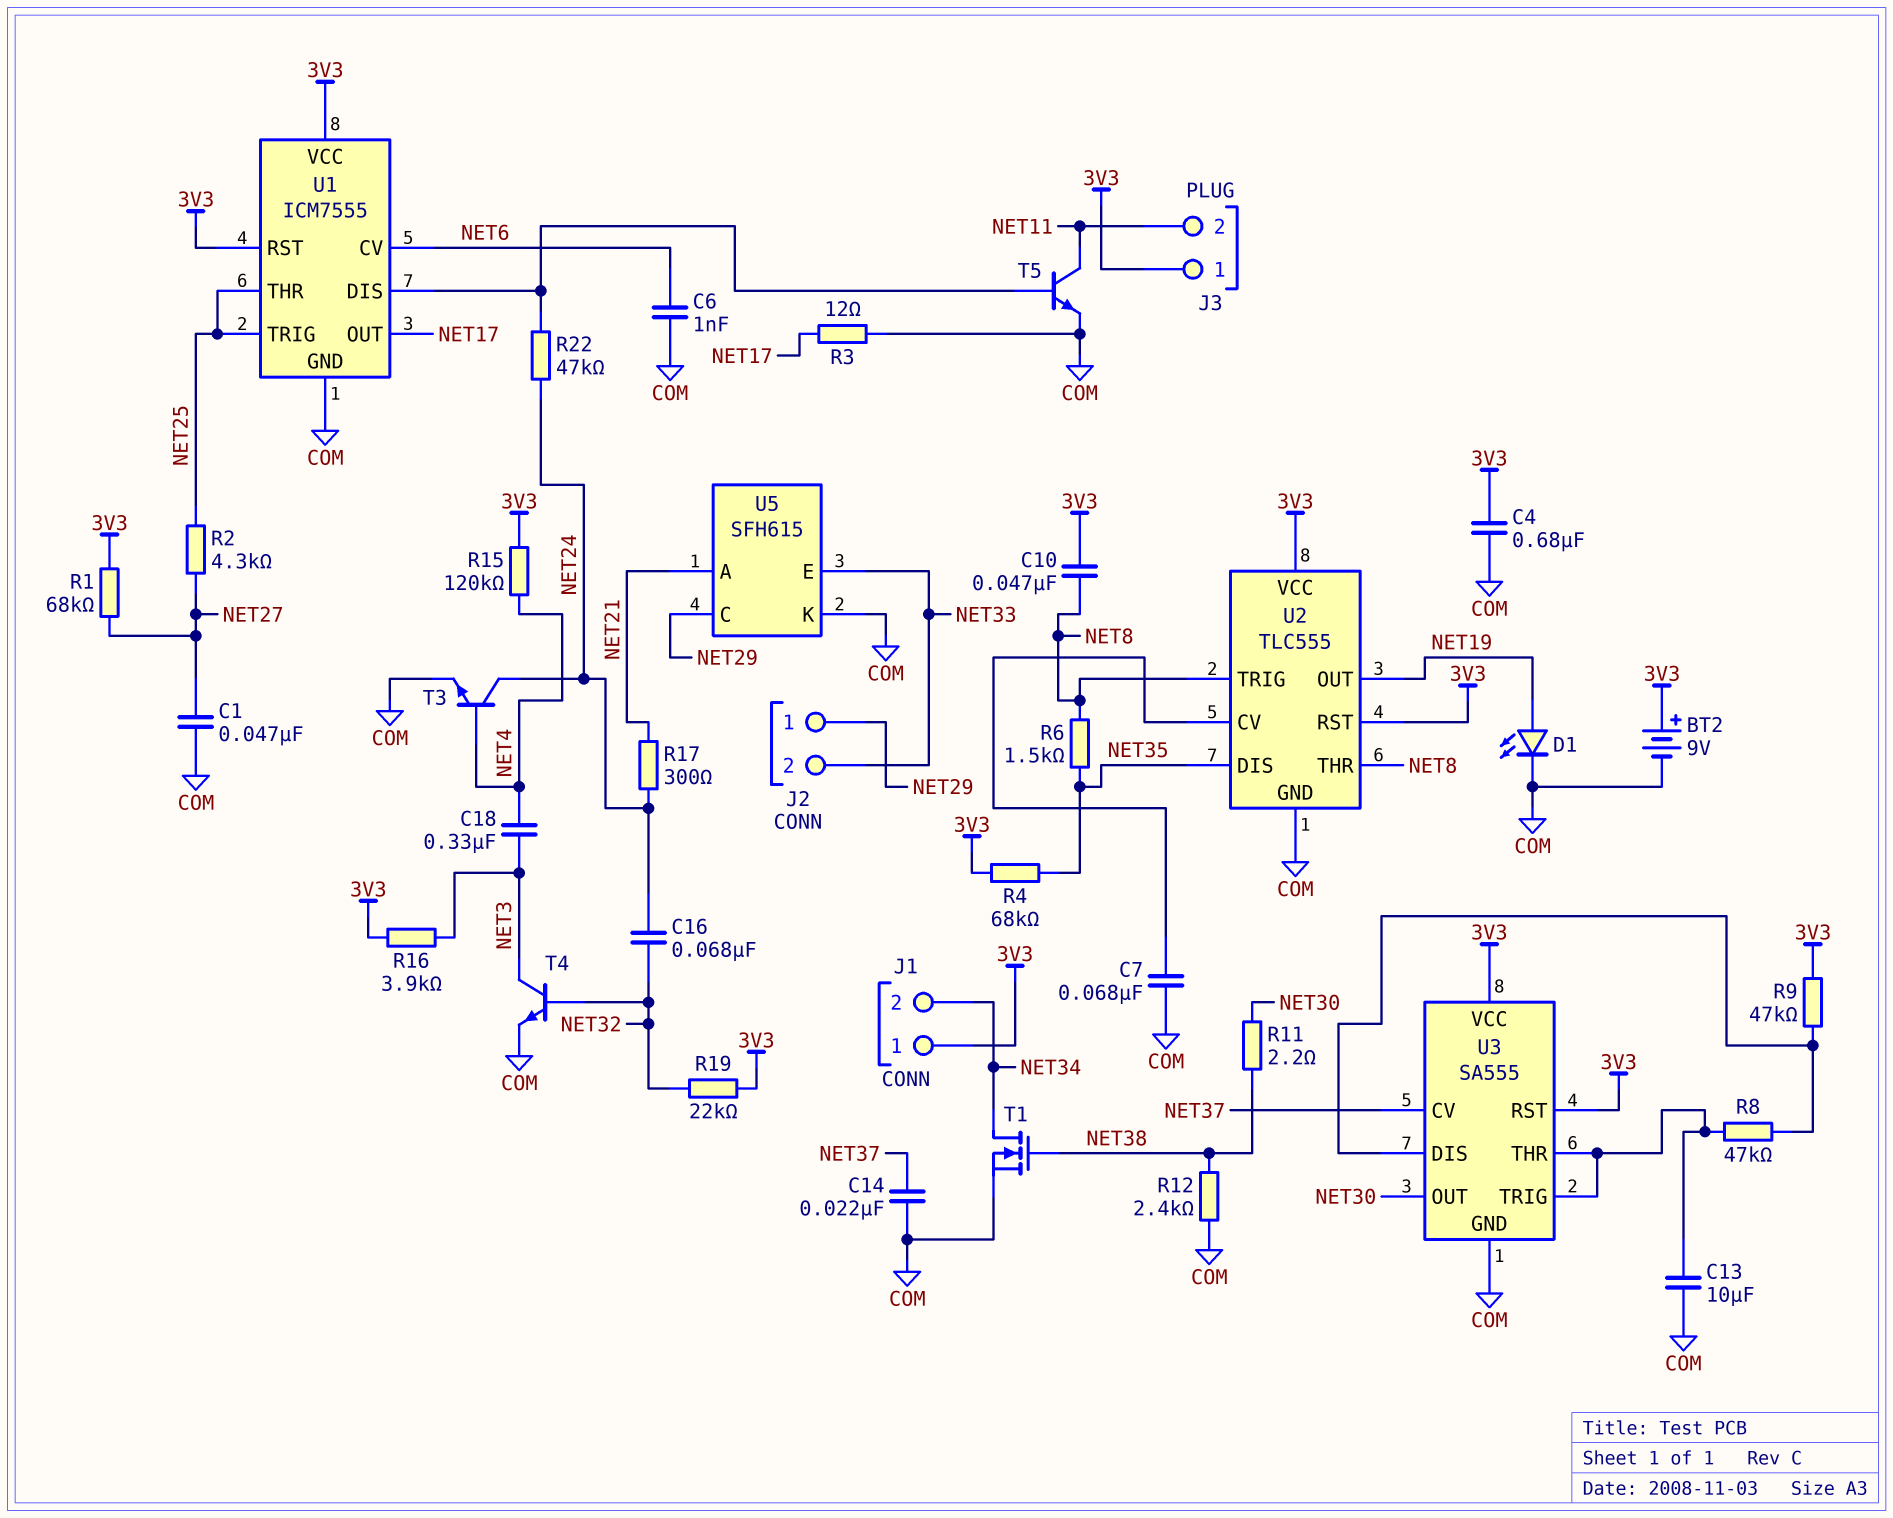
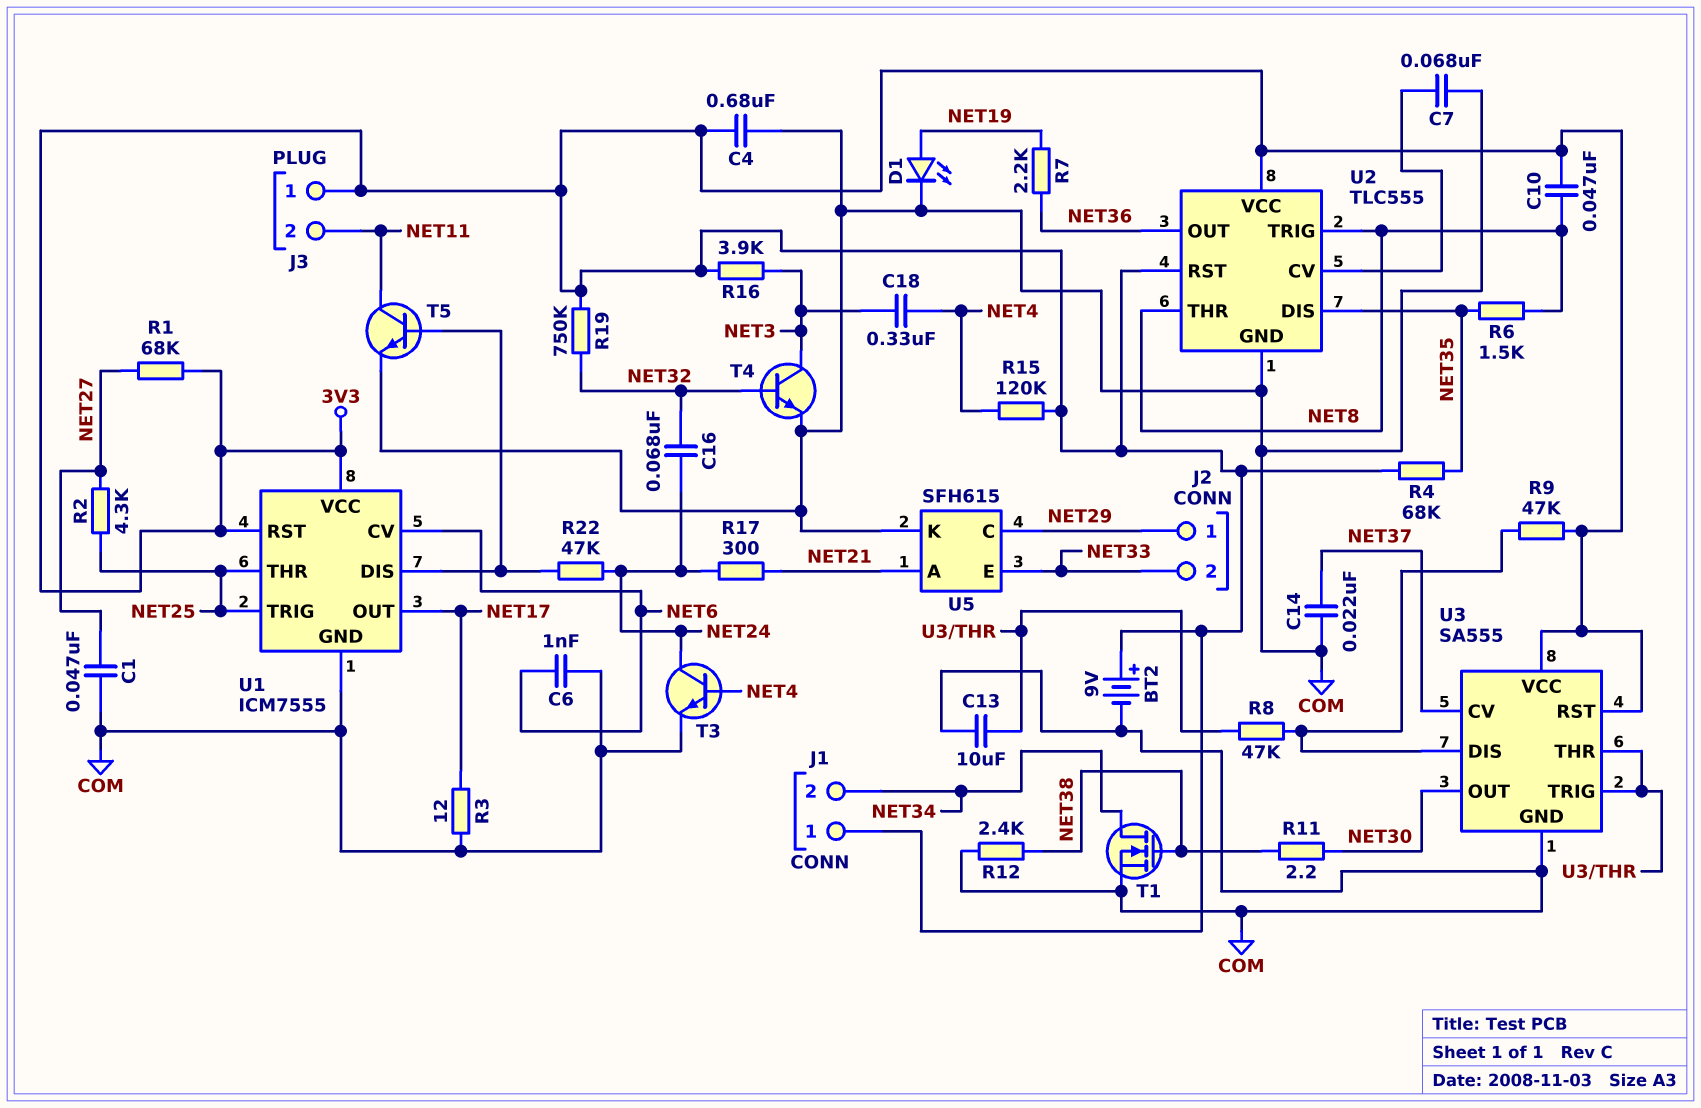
R7: none -> 2.2k (NET19, NET36)
R19: 22k (3V3, NET32) -> 750k (3V3, NET32)
U2 pin OUT: NET19 -> NET36

